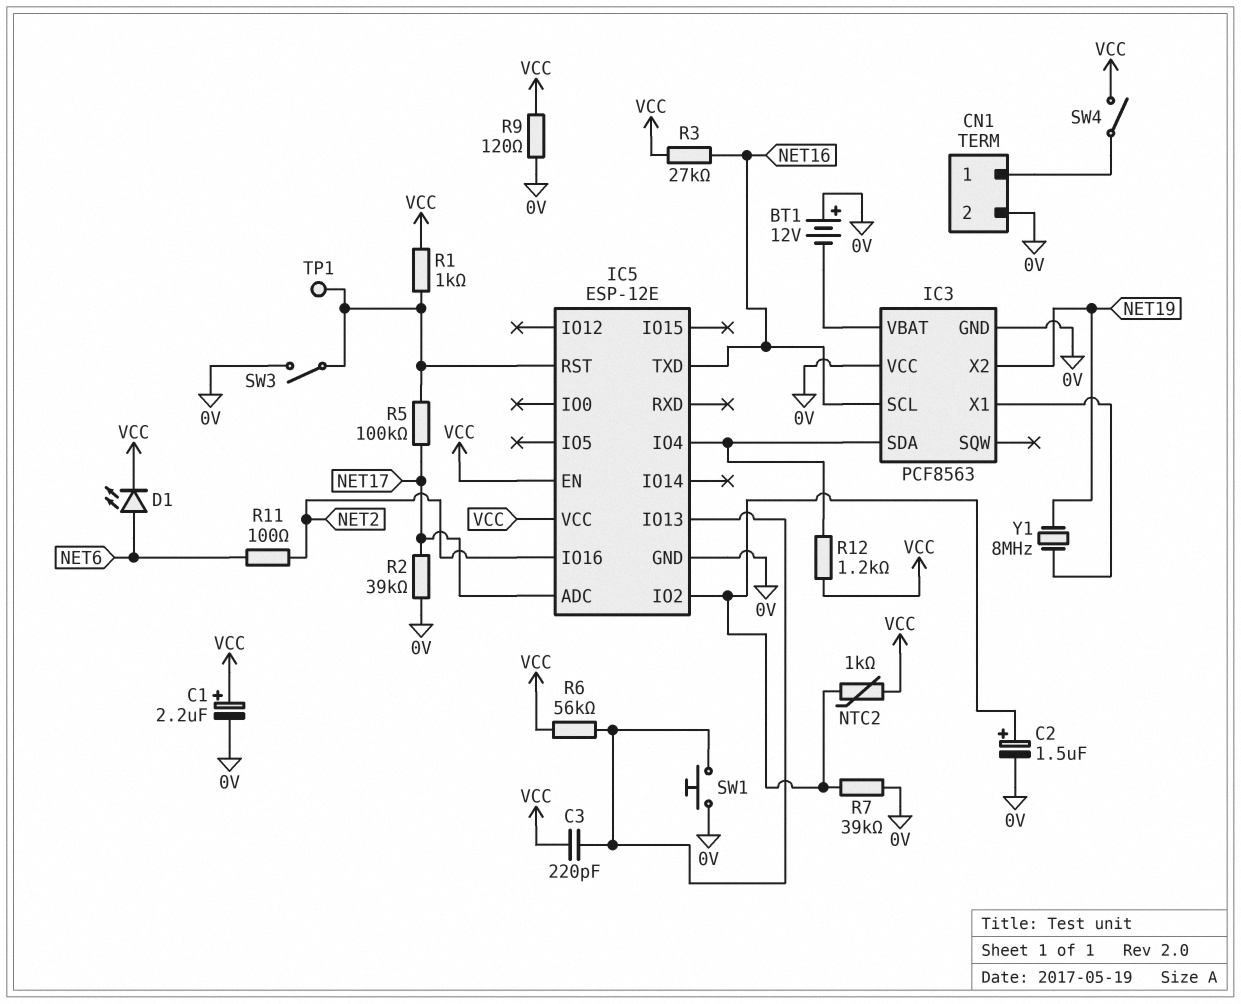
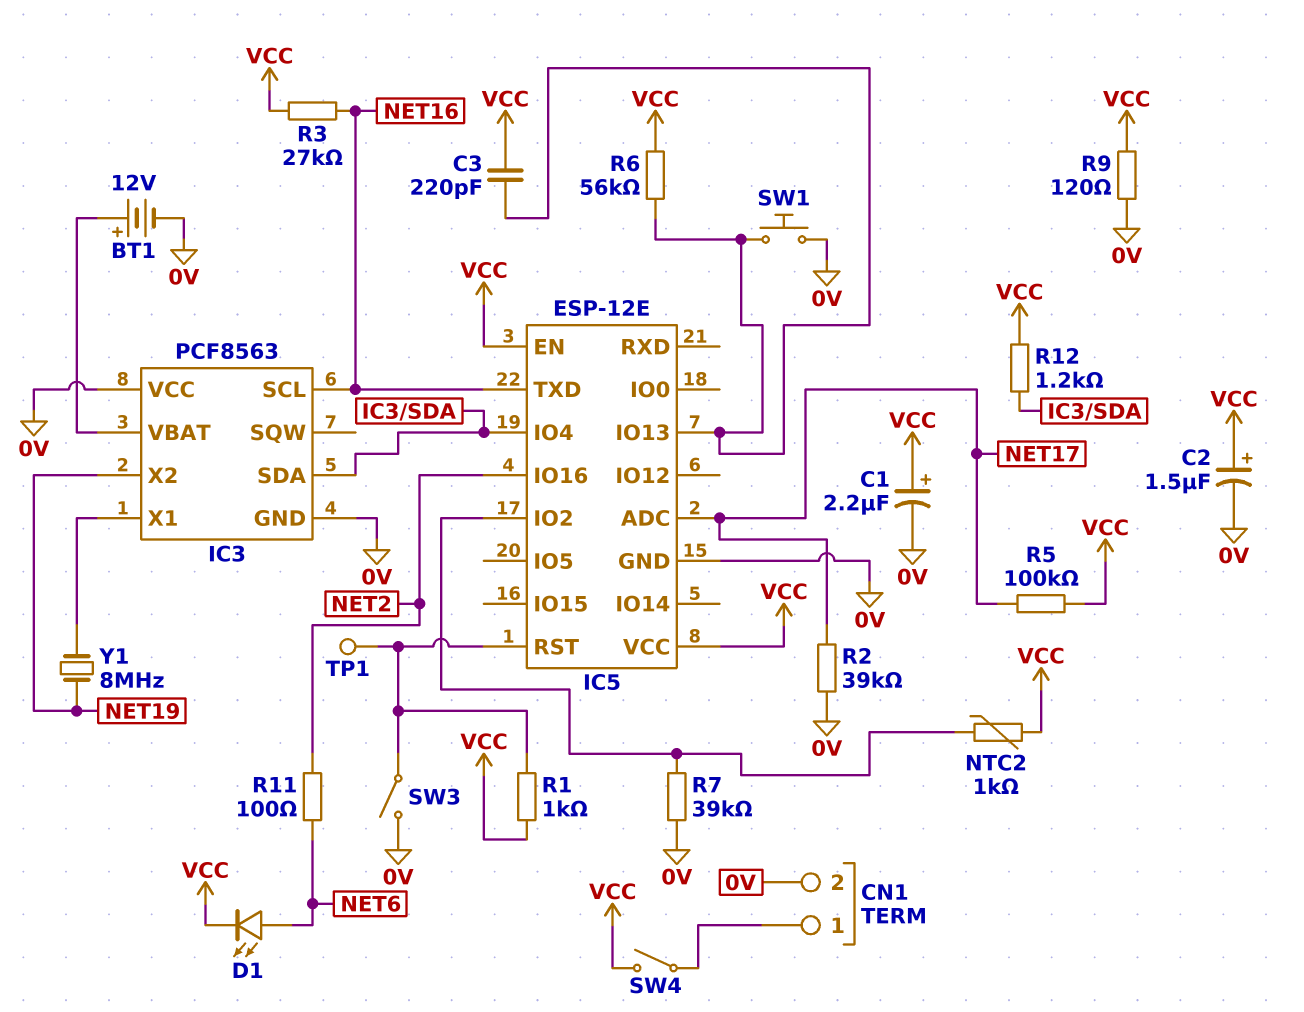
BT1: 12V (plus 0V, minus IC3/VBAT) -> 12V (plus IC3/VBAT, minus 0V)
C2: 1.5uF (plus IC5/IO2, minus 0V) -> 1.5uF (plus VCC, minus 0V)
R5: 100k (IC5/RST, NET17) -> 100k (NET17, VCC)

